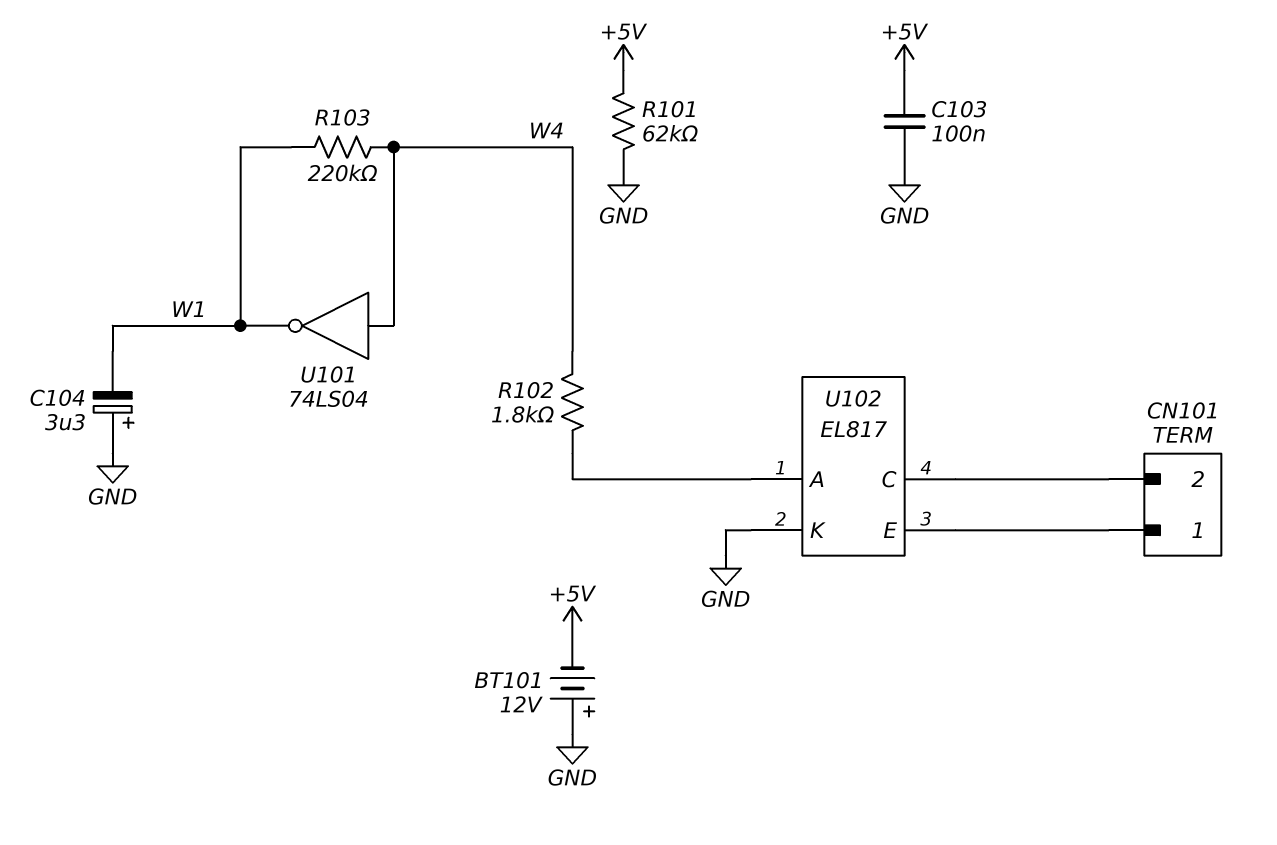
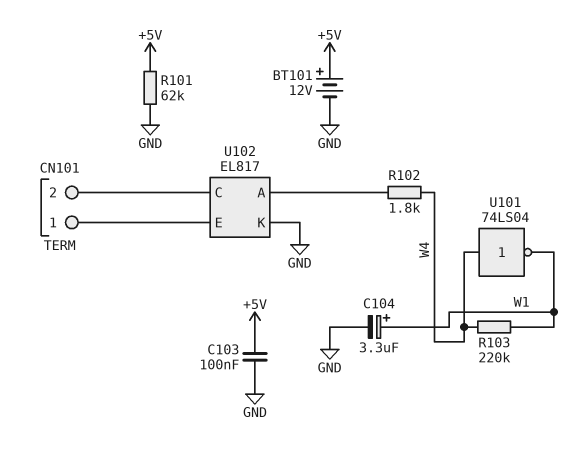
BT101: 12V (plus GND, minus +5V) -> 12V (plus +5V, minus GND)
C104: 3.3uF (plus GND, minus W1) -> 3.3uF (plus W1, minus GND)

